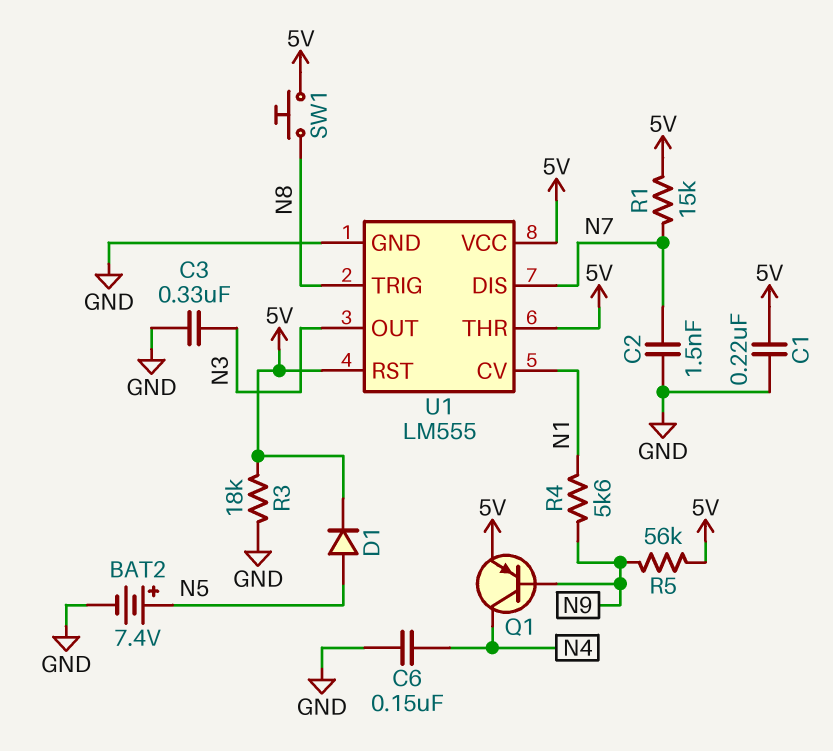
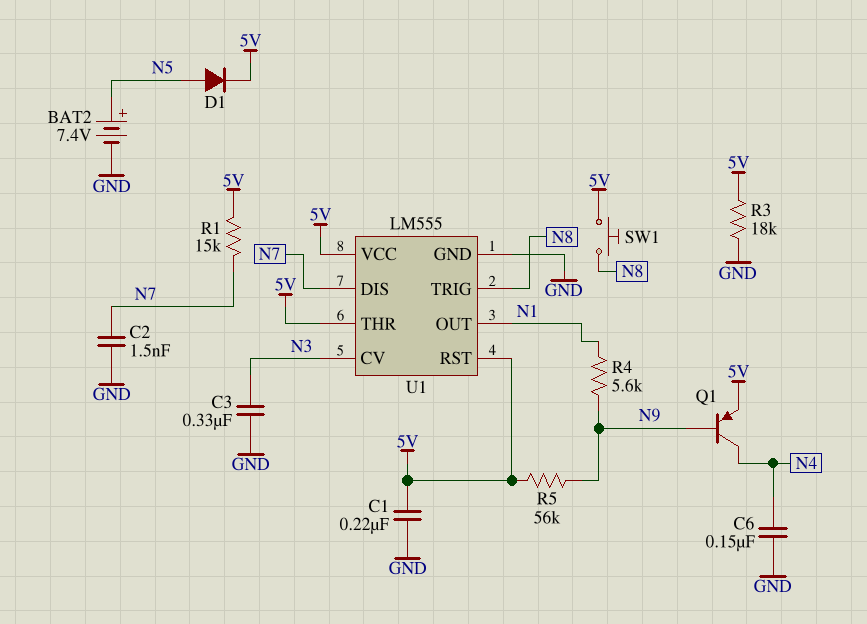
U1 pin CV: N1 -> N3
U1 pin OUT: N3 -> N1

